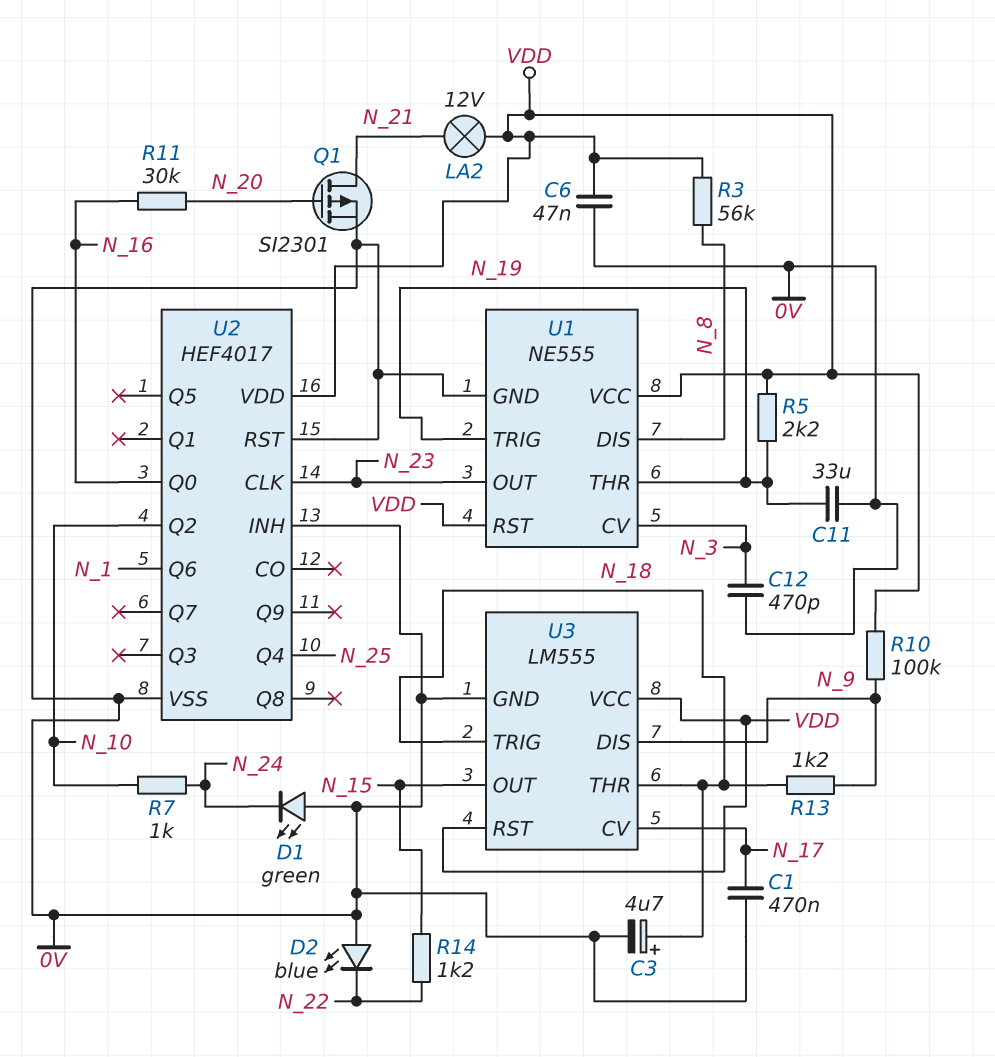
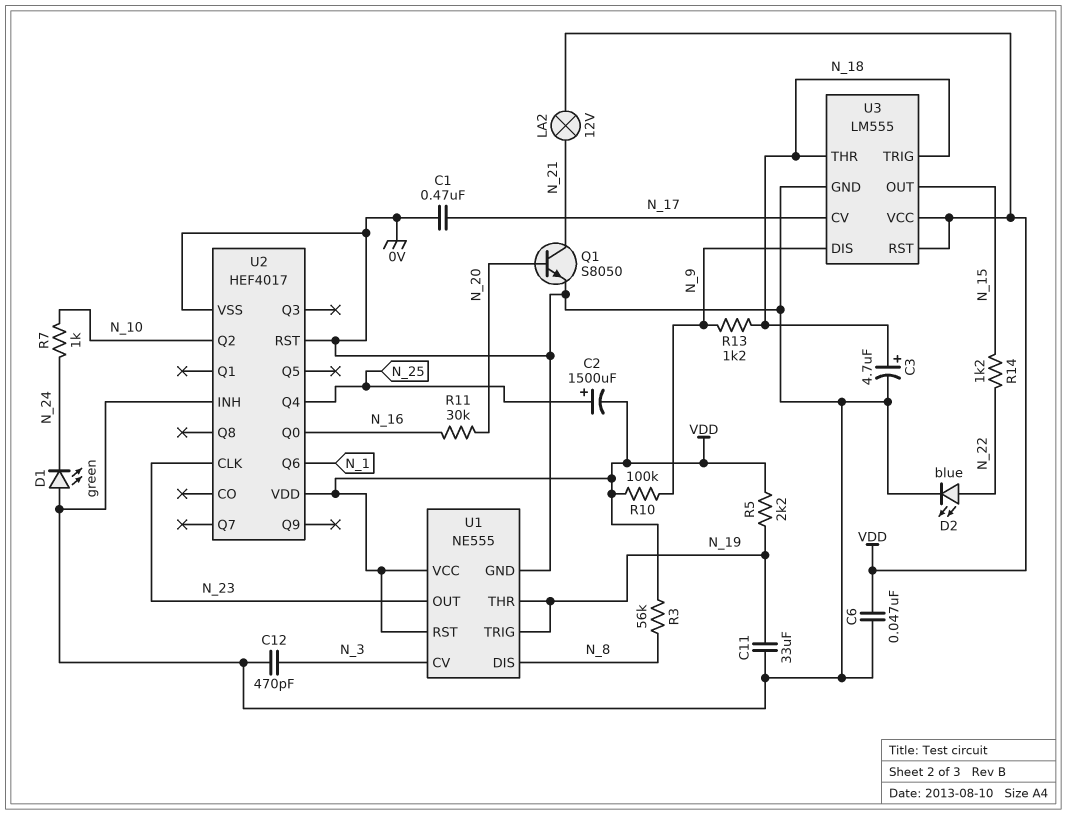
C2: none -> 1500uF (plus N_25, minus VDD)
D2: LED blue (A 0V, K N_22) -> LED blue (A N_22, K 0V)
Q1: PMOS SI2301 (G N_20, D N_21, S 0V) -> NPN S8050 (B N_20, C N_21, E 0V)

